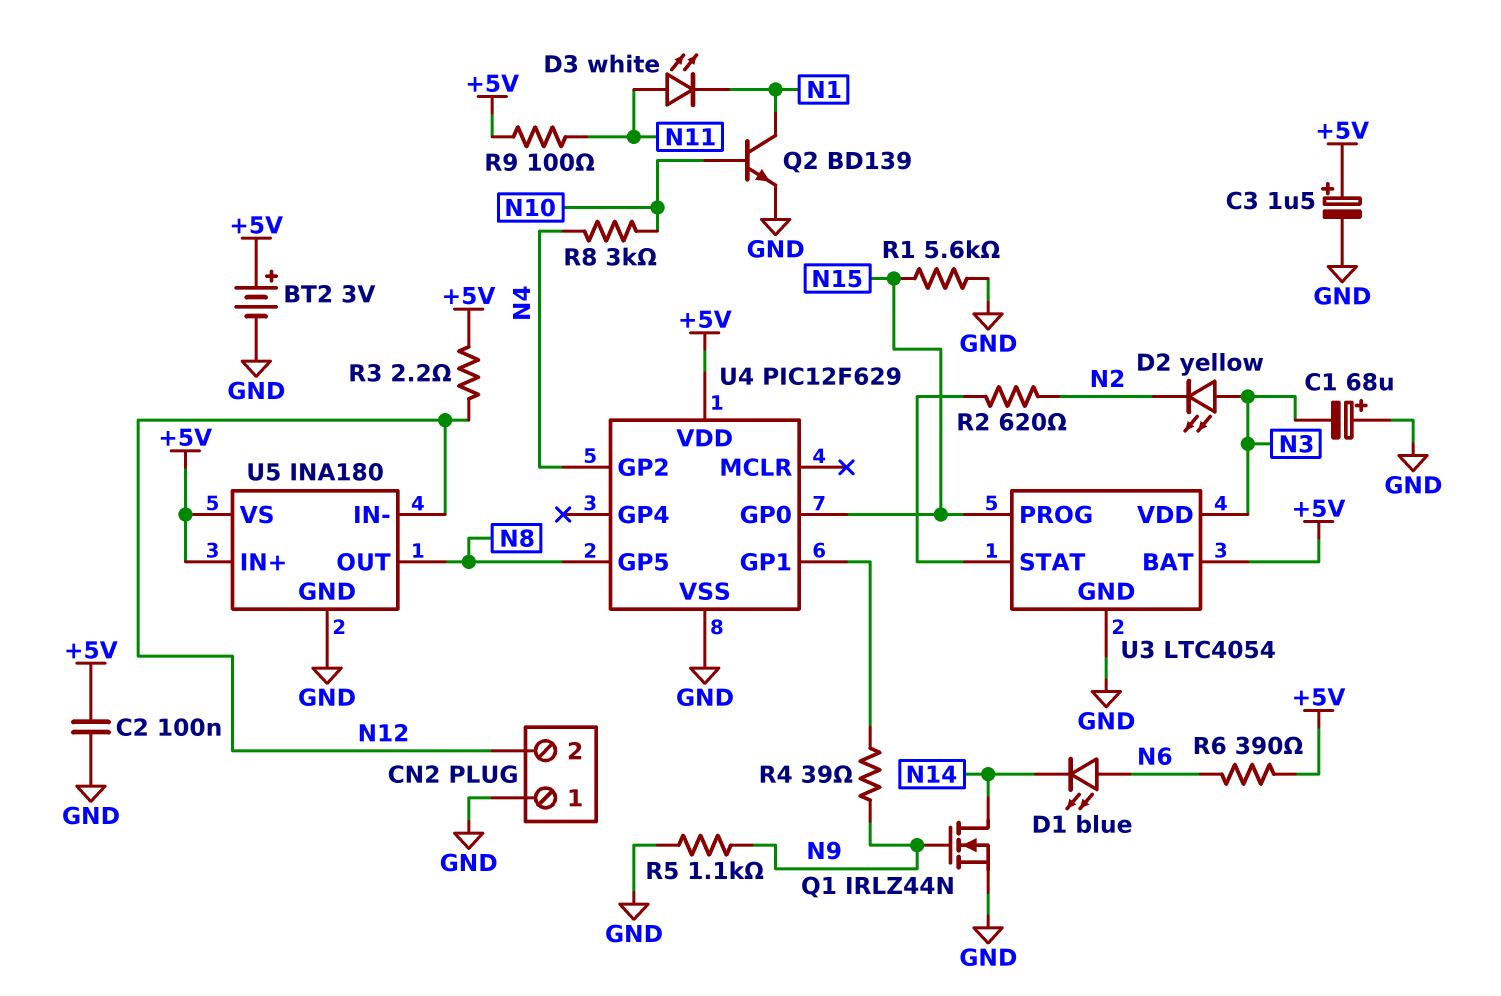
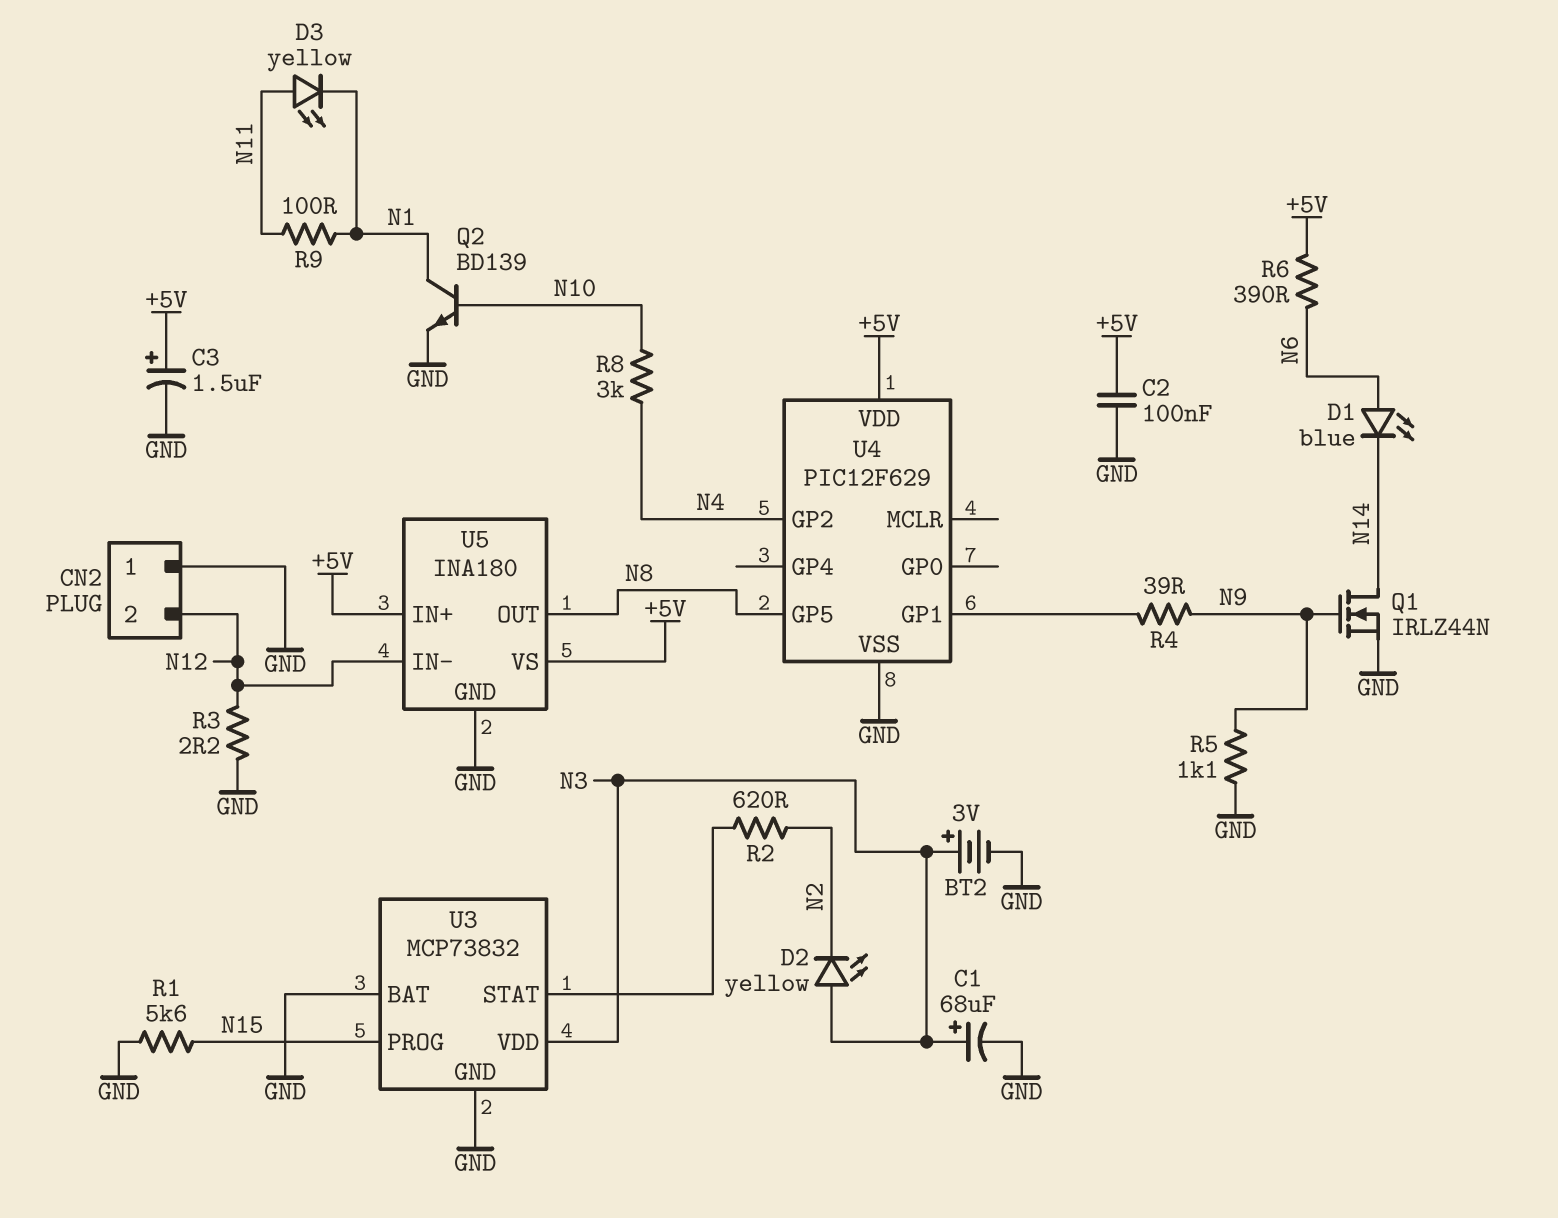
BT2: 3V (plus +5V, minus GND) -> 3V (plus N3, minus GND)
C1: 68uF (plus GND, minus N3) -> 68uF (plus N3, minus GND)
D3: LED white (A N11, K N1) -> LED yellow (A N11, K N1)
R3: 2.2 (+5V, N12) -> 2.2 (GND, N12)
R9: 100 (+5V, N11) -> 100 (N1, N11)
U3: LTC4054 -> MCP73832
U3 pin BAT: +5V -> GND
U4 pin GP0: N15 -> none

